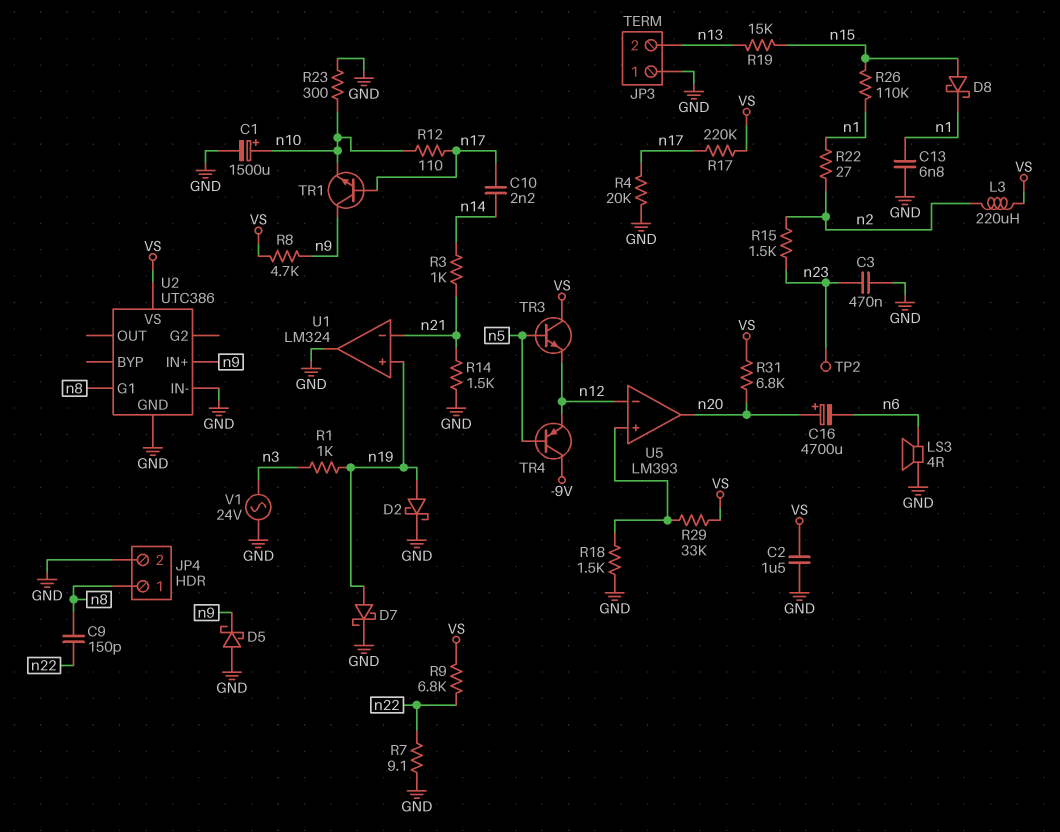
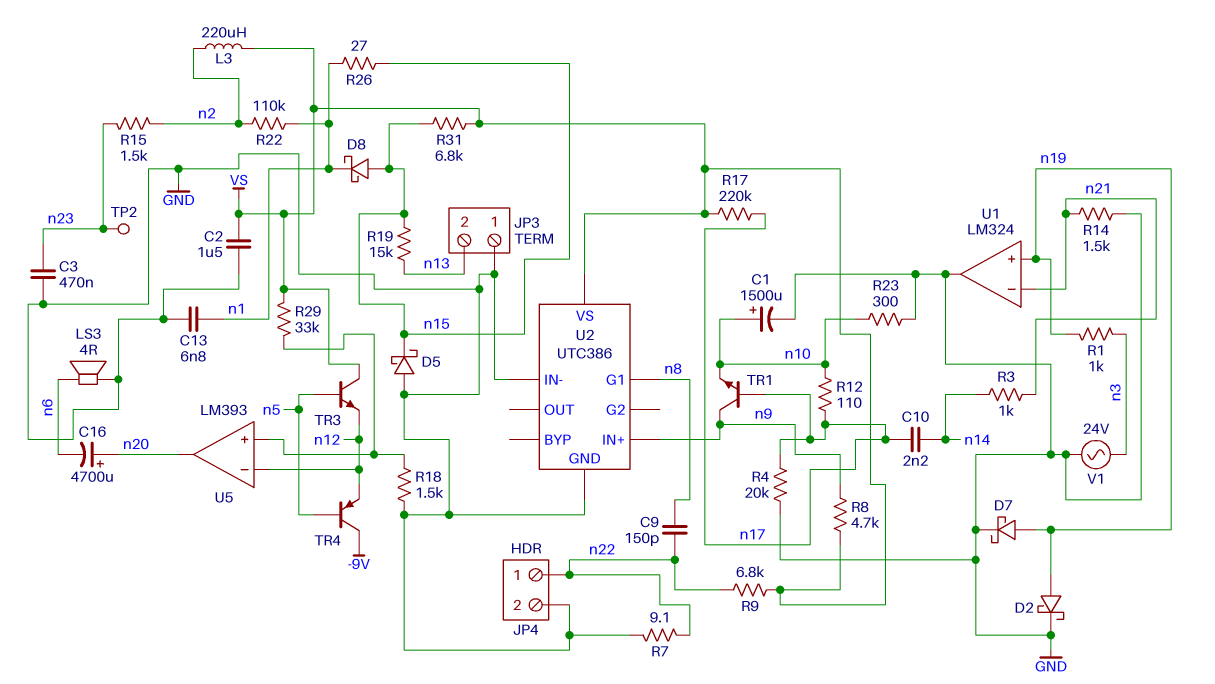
D5: schottky (A GND, K n9) -> schottky (A GND, K n15)
JP4 pin 1: n8 -> n22
R22: 27 (n1, n2) -> 110k (n1, n2)
R26: 110k (n1, n15) -> 27 (n1, n15)
R31: 6.8k (VS, n20) -> 6.8k (VS, n15)

